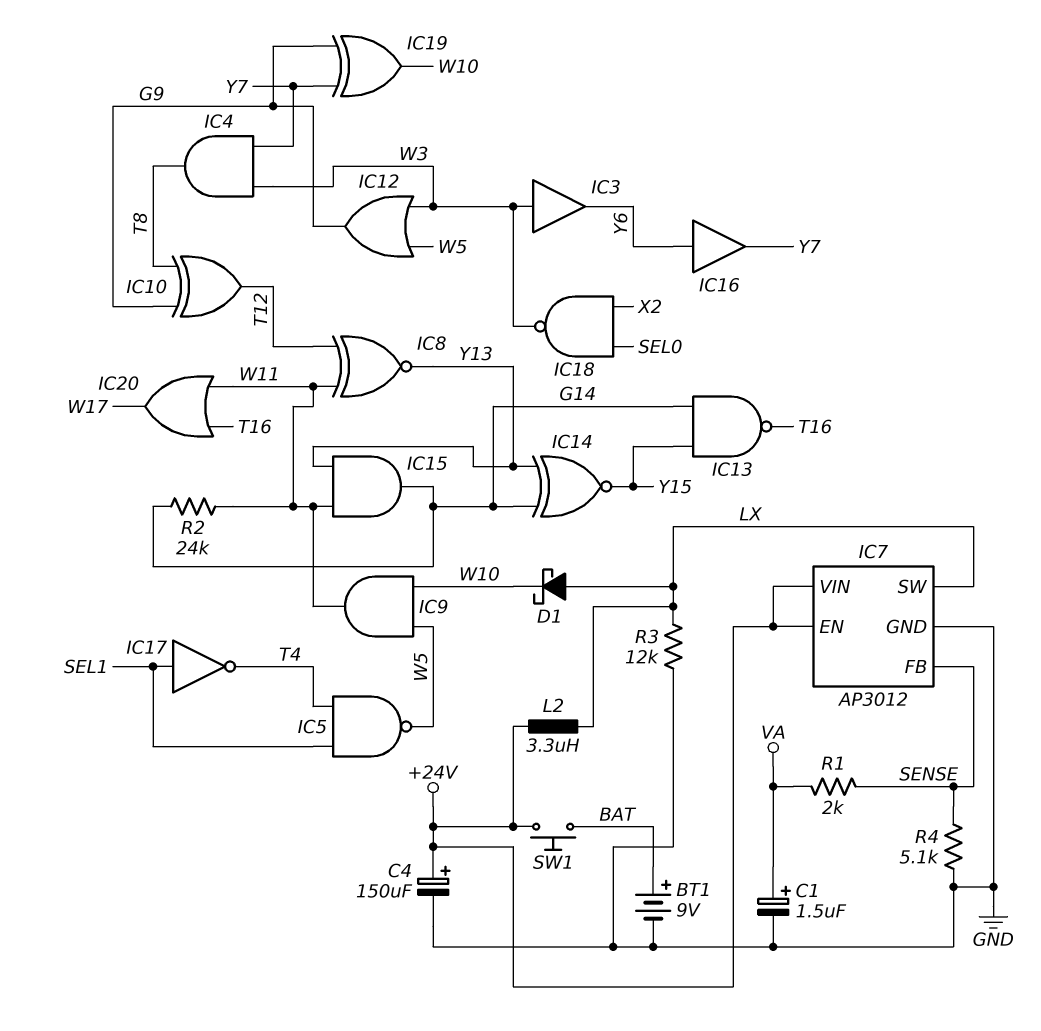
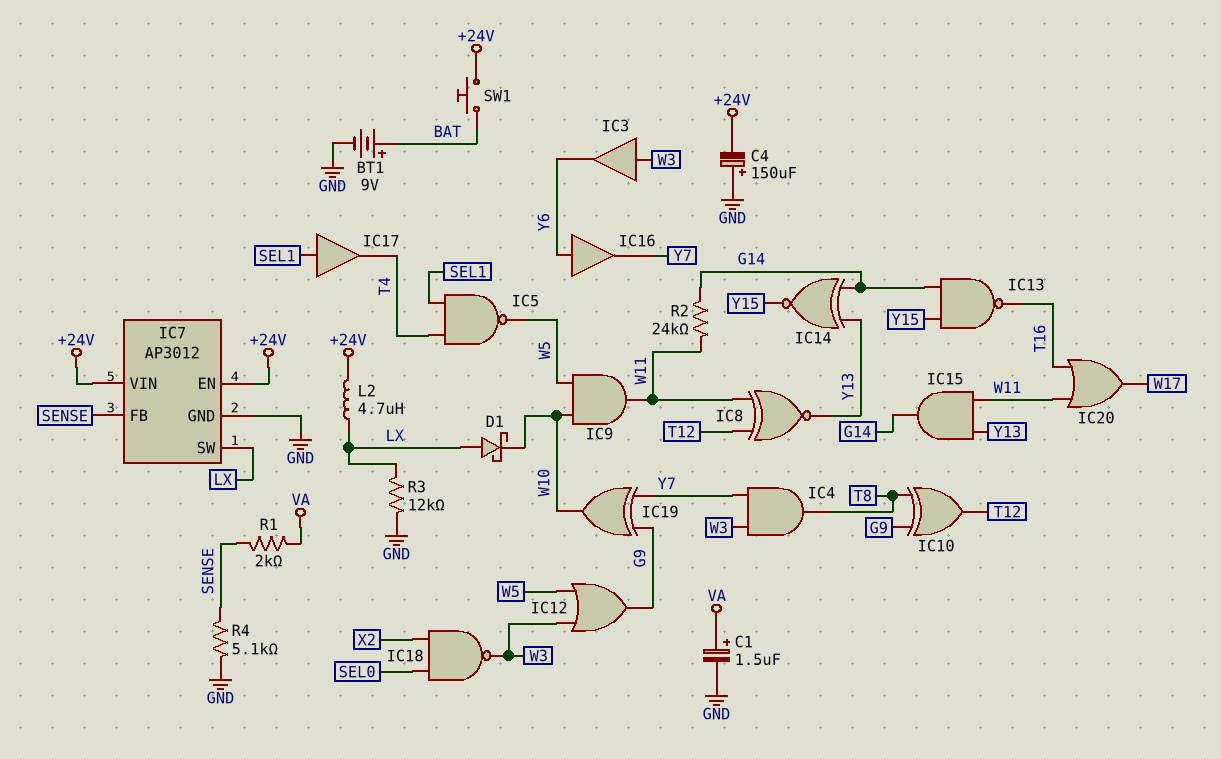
C4: 150uF (plus +24V, minus GND) -> 150uF (plus GND, minus +24V)
IC17: NOT (in SEL1, out T4) -> buffer (in SEL1, out T4)
L2: 3.3uH (+24V, LX) -> 4.7uH (+24V, LX)

